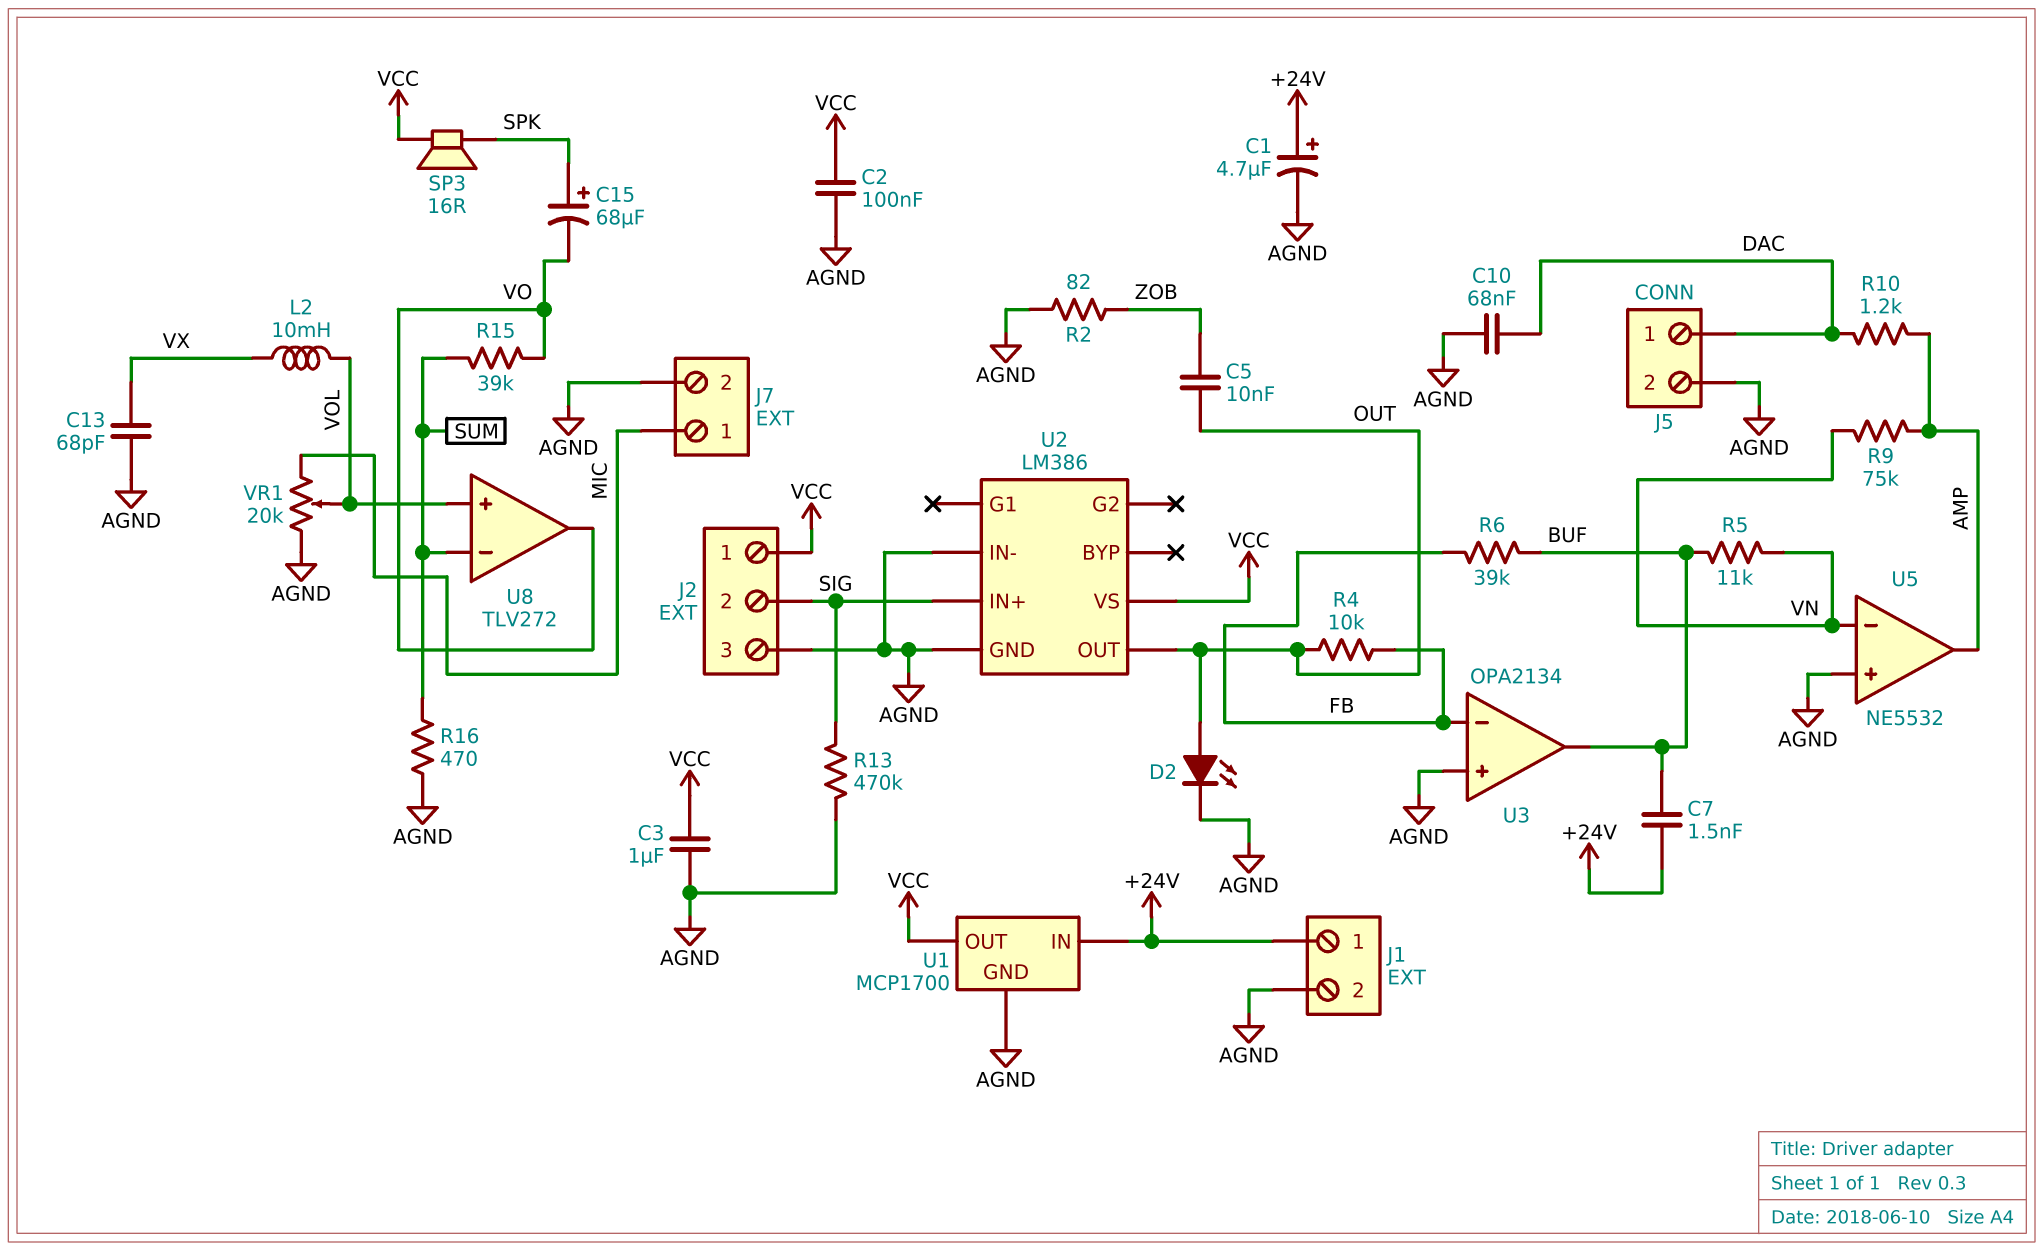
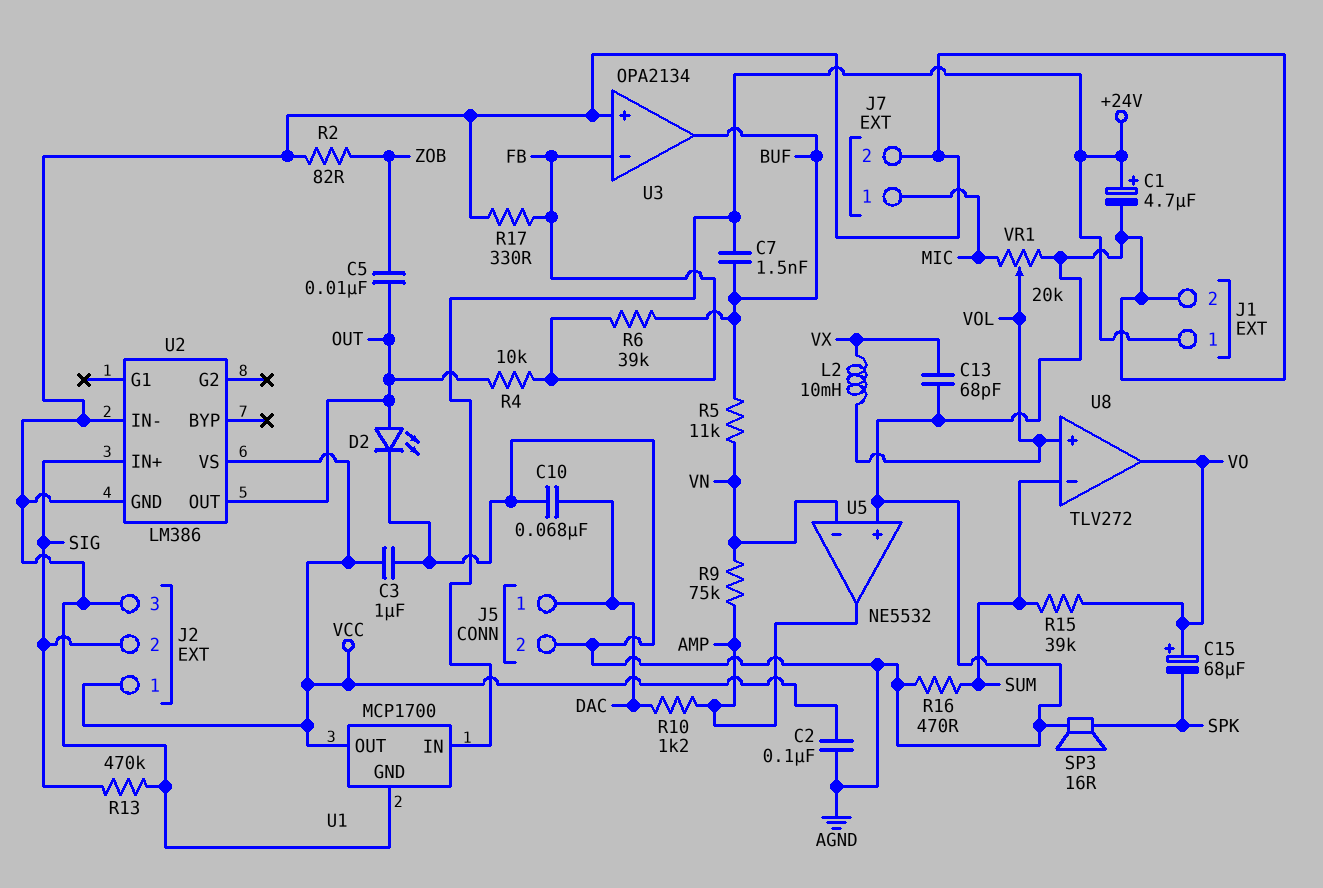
C15: 68uF (plus SPK, minus VO) -> 68uF (plus VO, minus SPK)
R17: none -> 330 (AGND, FB)
SP3: speaker 16R (SPK, VCC) -> speaker 16R (AGND, SPK)

